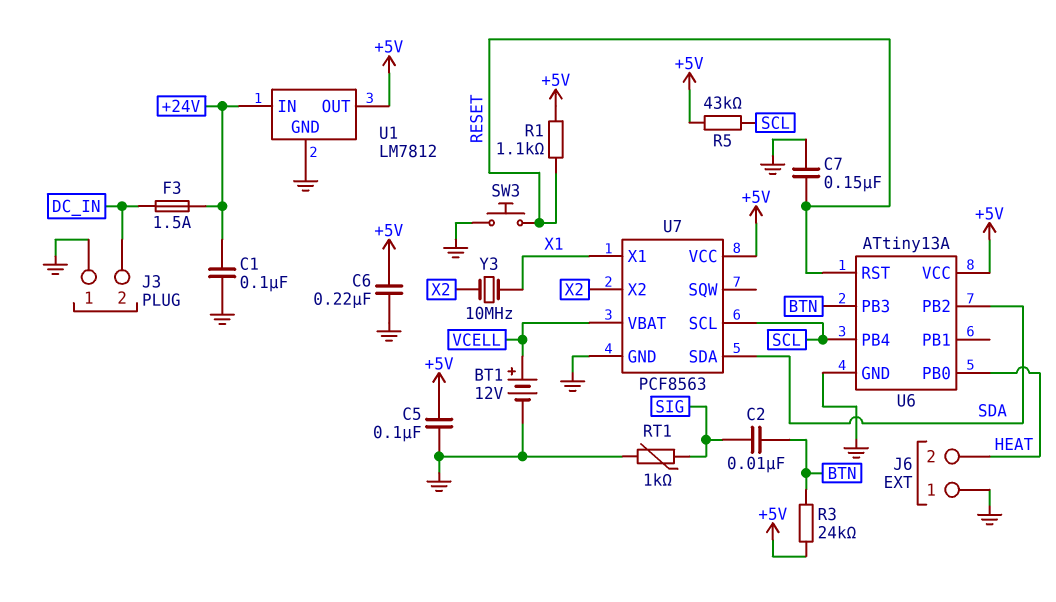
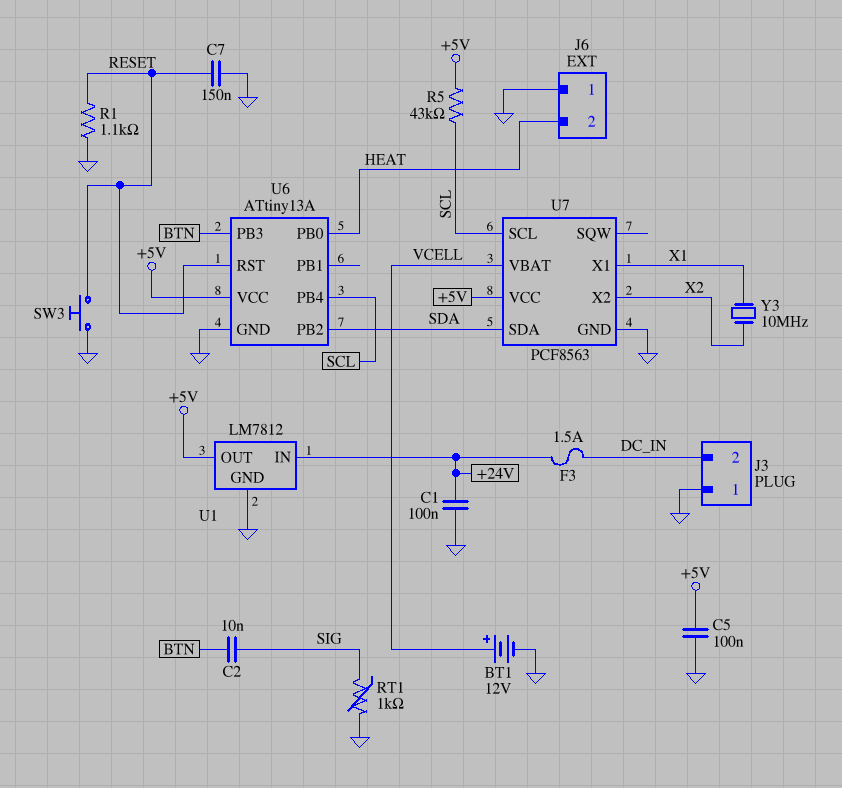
C6: 220nF (+5V, GND) -> none
R1: 1.1k (+5V, RESET) -> 1.1k (GND, RESET)
R3: 24k (+5V, BTN) -> none

